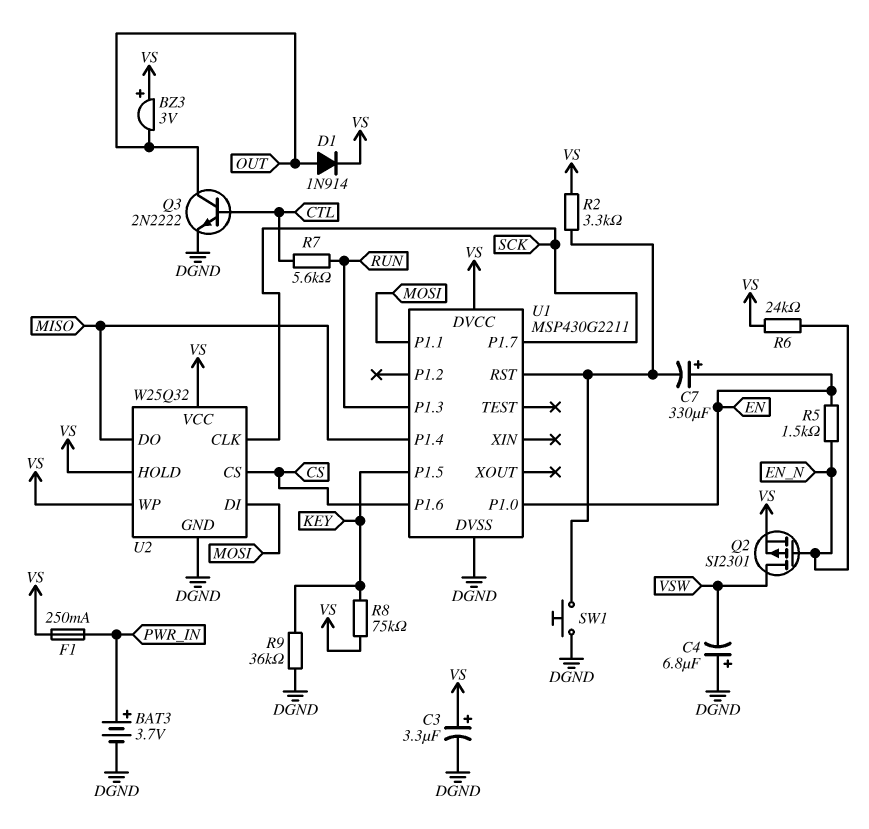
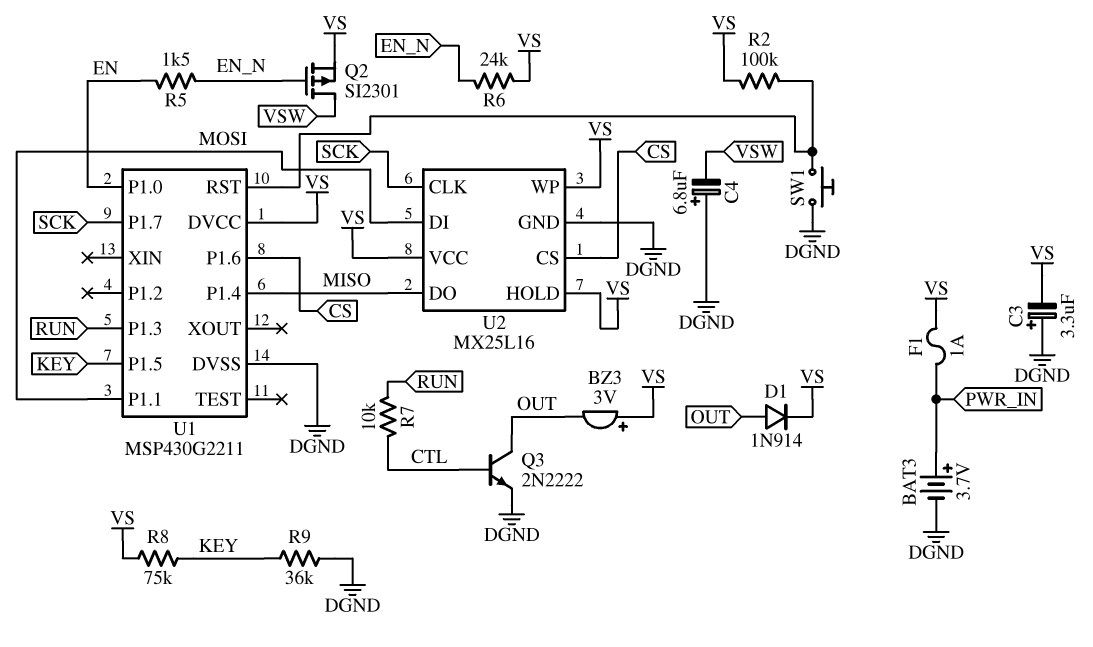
C3: 3.3uF (plus VS, minus DGND) -> 3.3uF (plus DGND, minus VS)
C7: 330uF (plus EN, minus U1/RST) -> none
F1: 250mA (PWR_IN, VS) -> 1A (PWR_IN, VS)
R2: 3.3k (U1/RST, VS) -> 100k (U1/RST, VS)
R7: 5.6k (CTL, RUN) -> 10k (CTL, RUN)
U2: W25Q32 -> MX25L16

